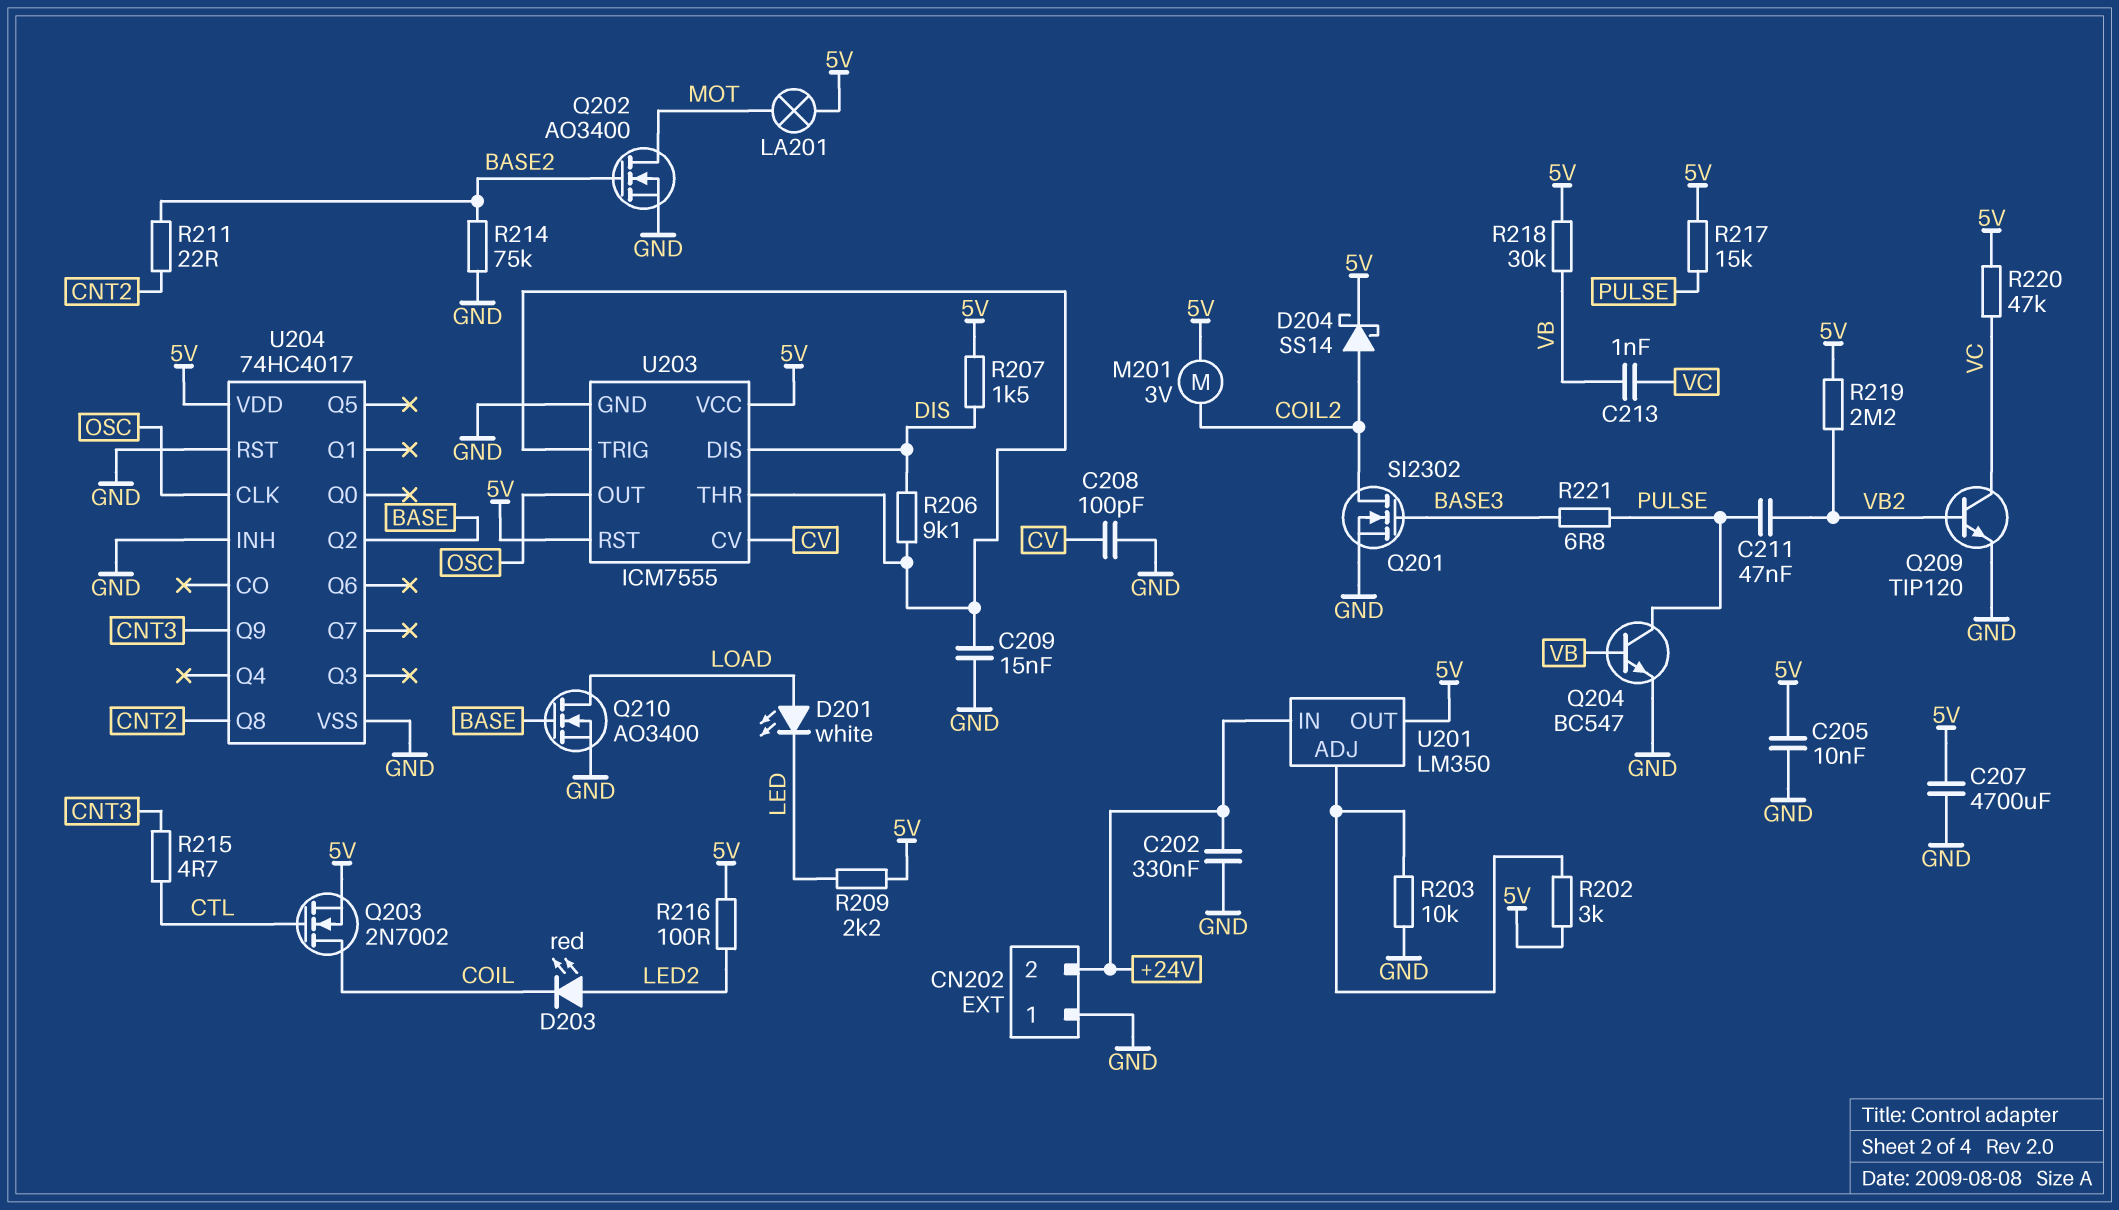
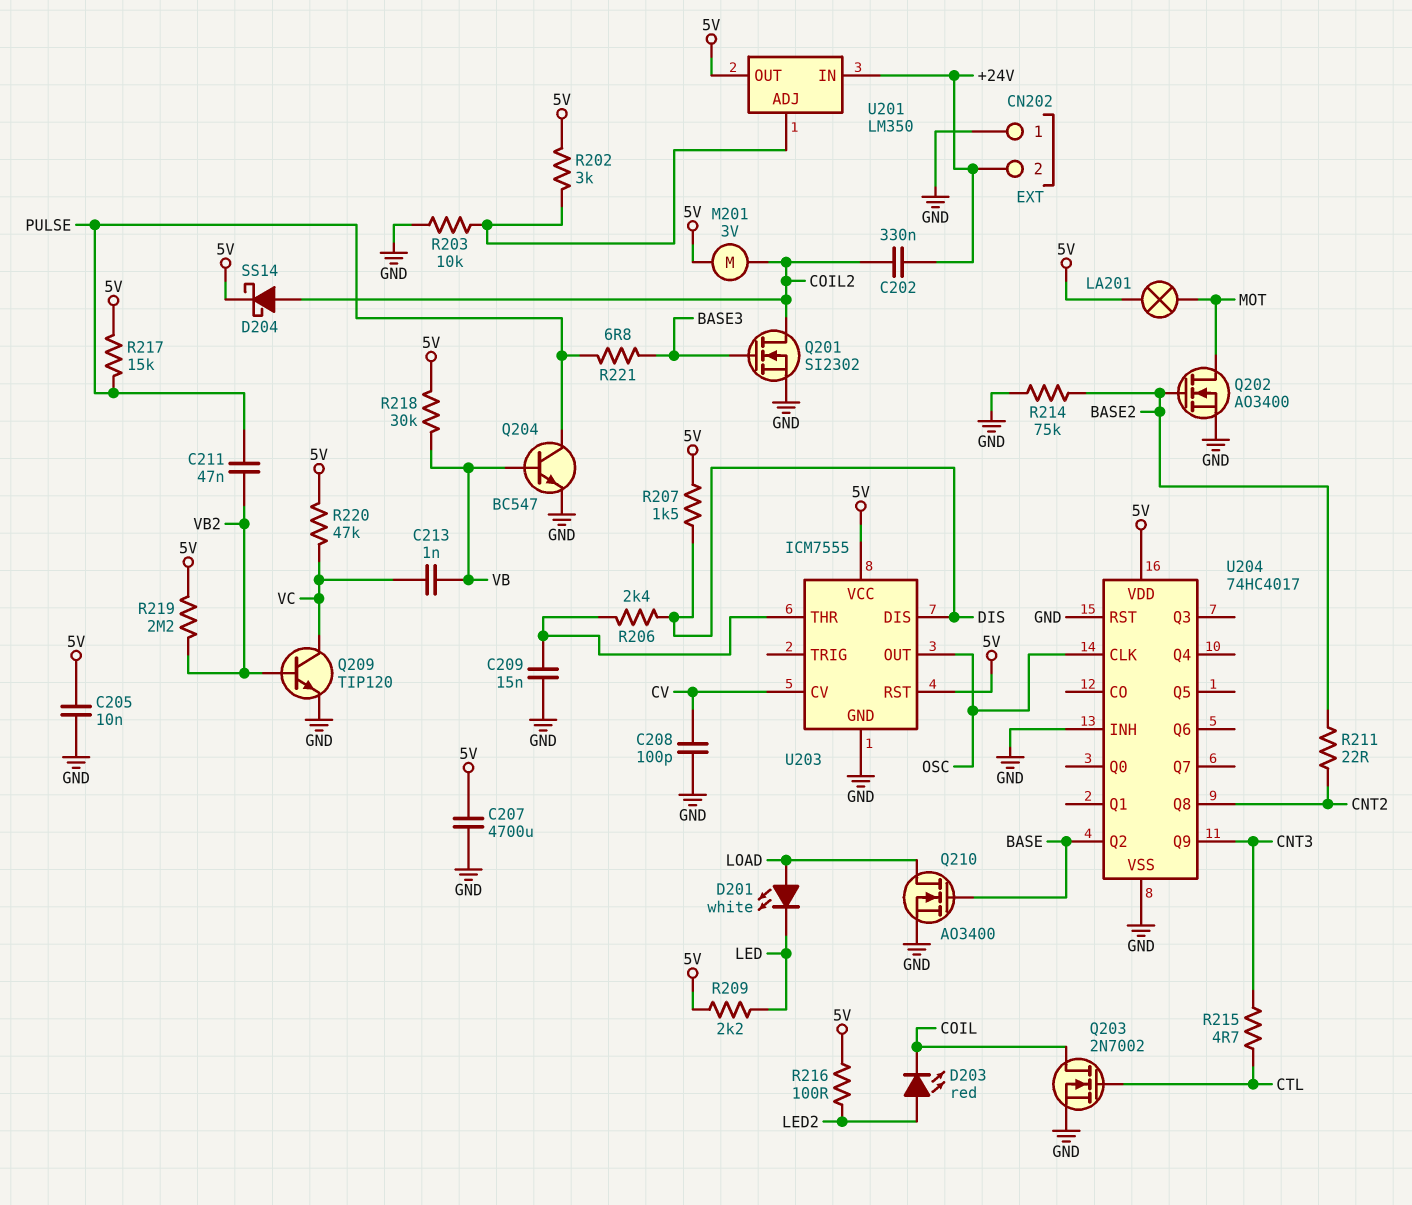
C202: 330nF (+24V, GND) -> 330nF (+24V, COIL2)
Q203: NMOS 2N7002 (G CTL, D COIL, S 5V) -> NMOS 2N7002 (G CTL, D COIL, S GND)
R206: 9.1k (DIS, U203/THR) -> 2.4k (DIS, U203/THR)
U203 pin TRIG: U203/THR -> none

